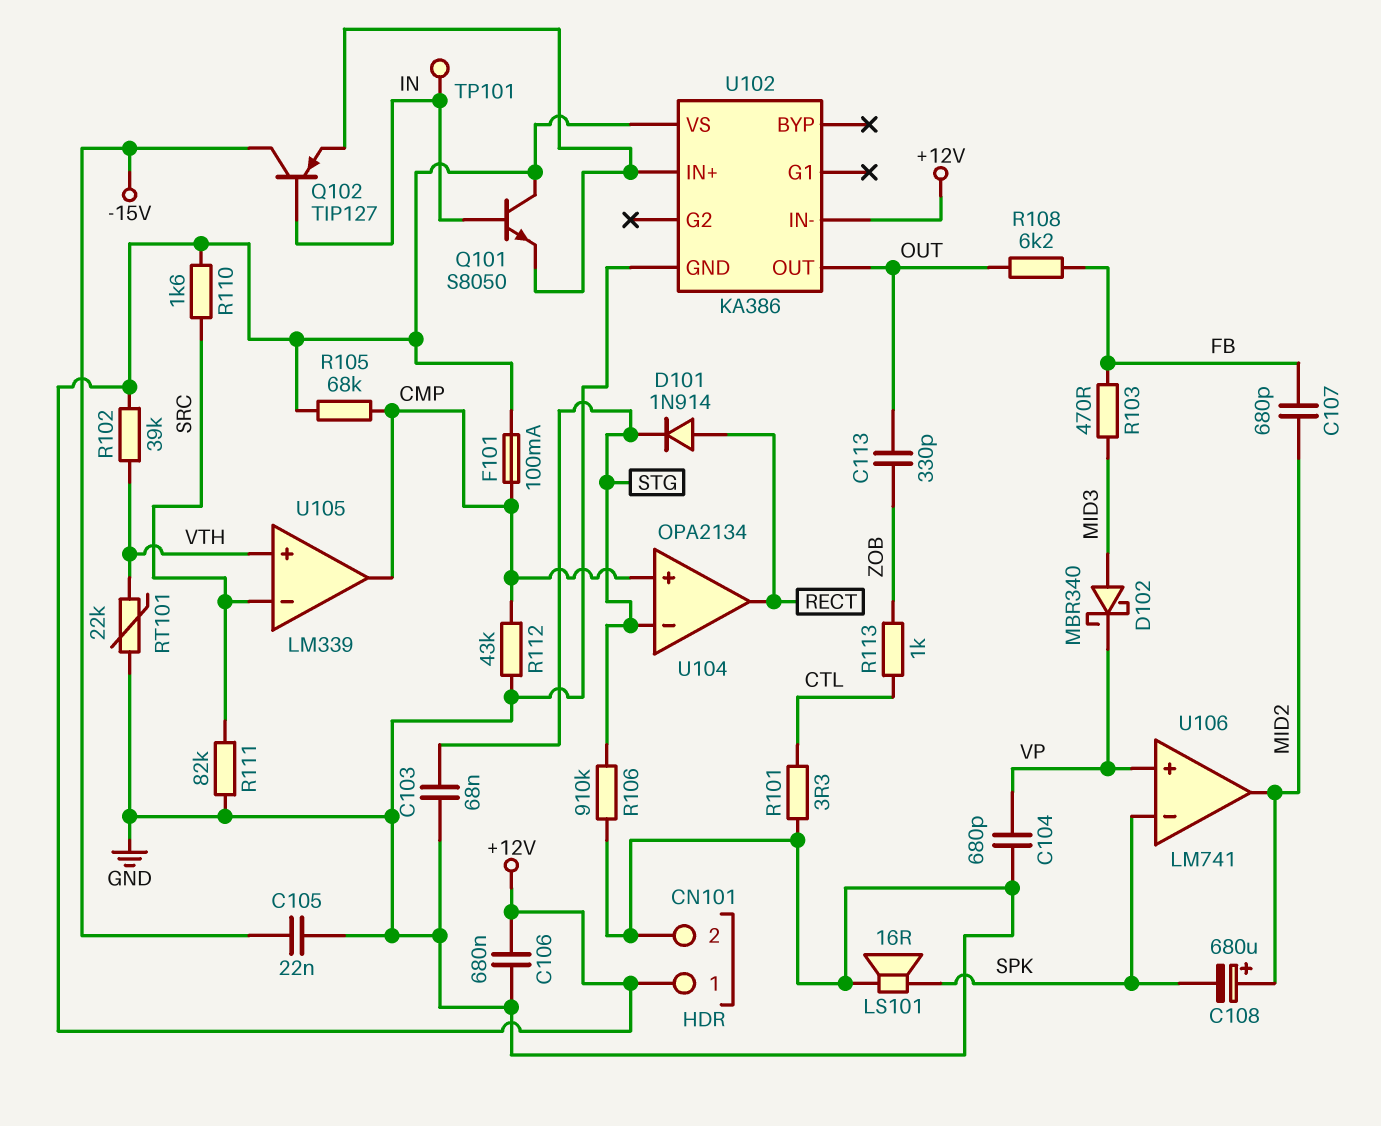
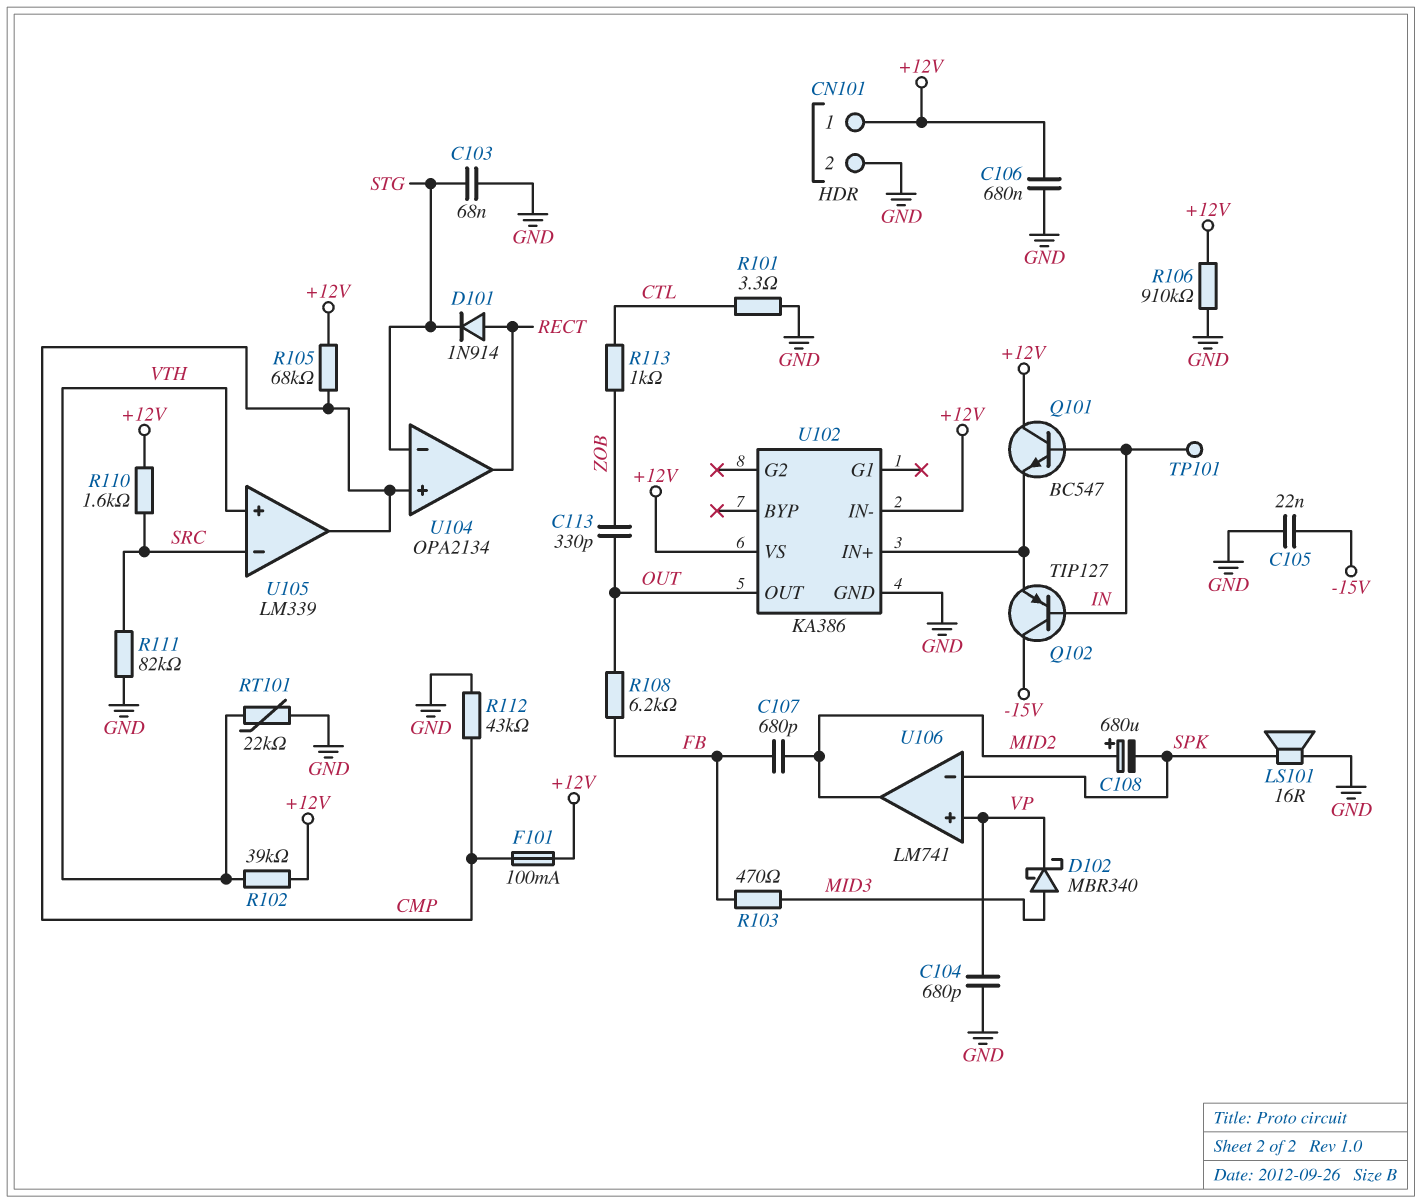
Q101: NPN S8050 (B IN, C +12V, E U102/IN+) -> NPN BC547 (B IN, C +12V, E U102/IN+)
R106: 910k (GND, STG) -> 910k (+12V, GND)

